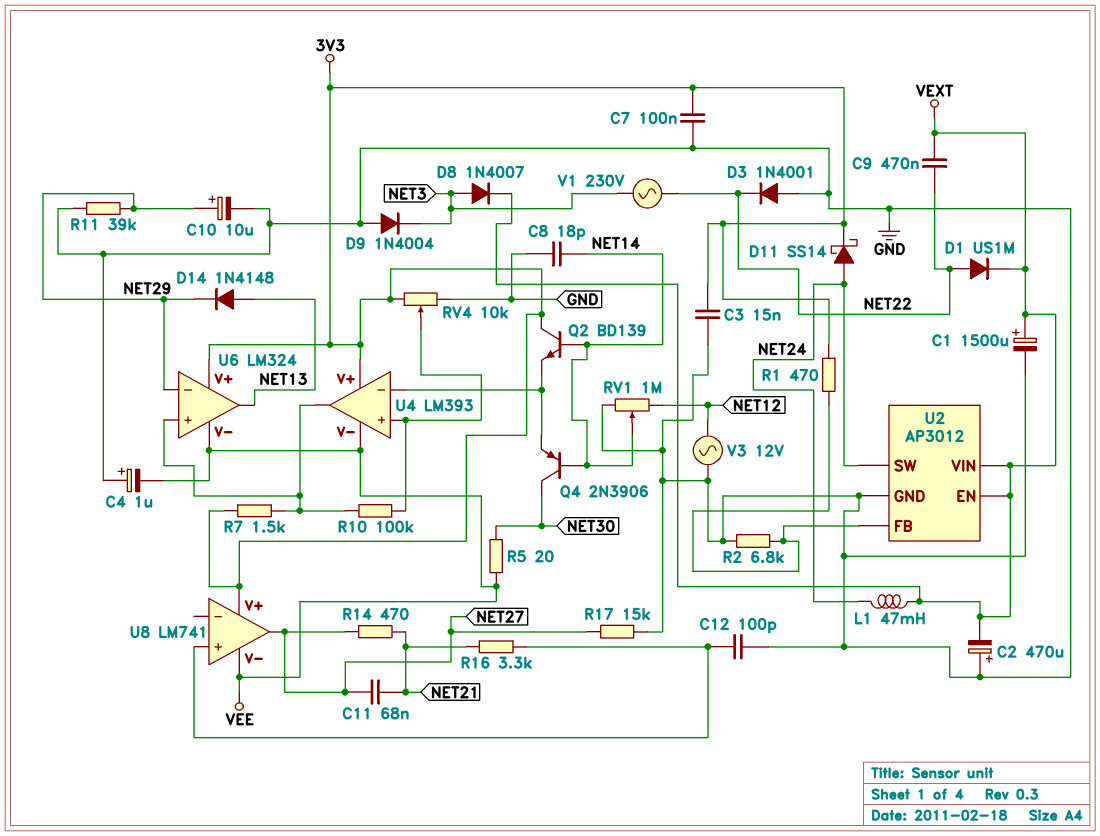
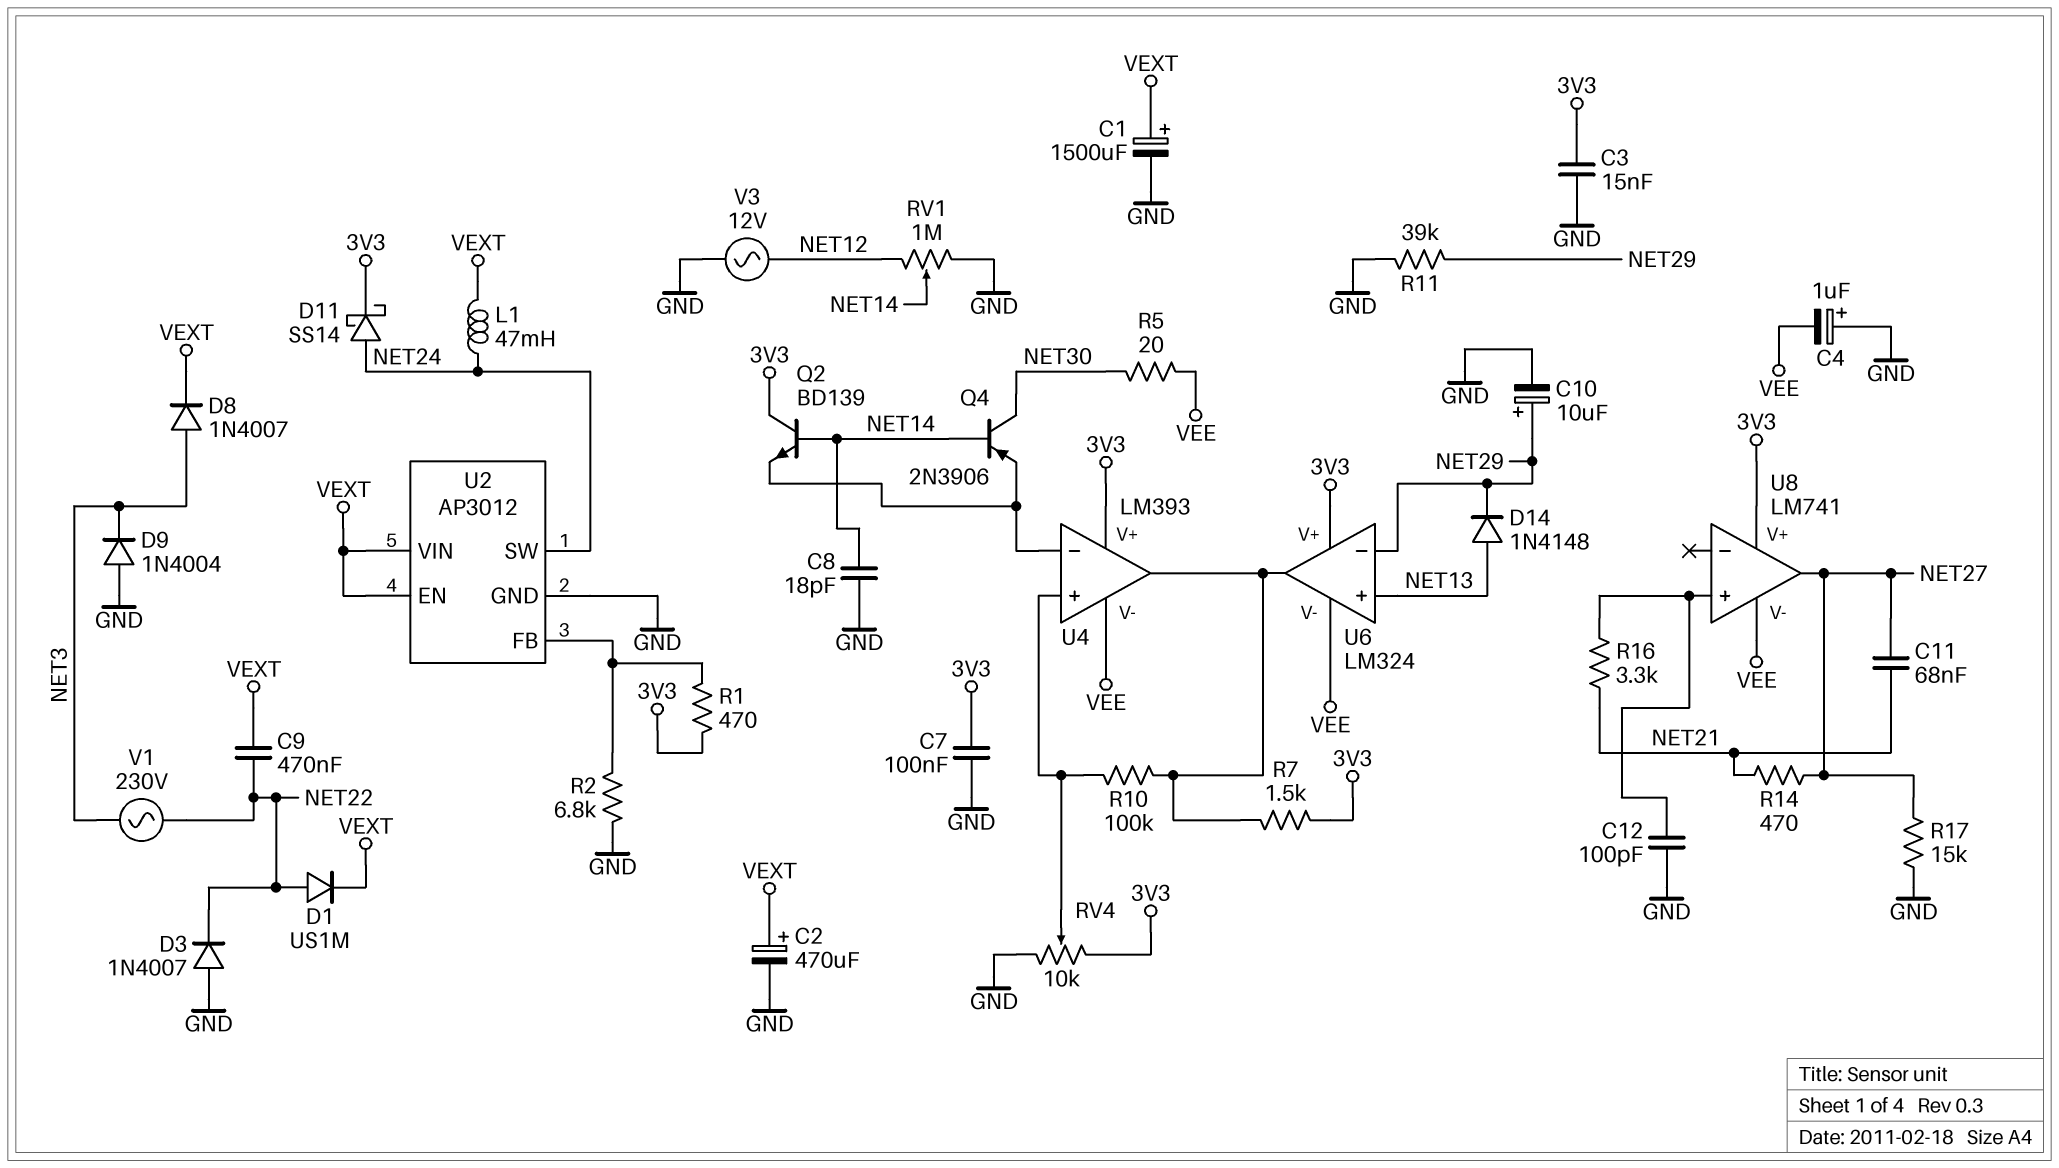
C2: 470uF (plus GND, minus VEXT) -> 470uF (plus VEXT, minus GND)
D3: diode 1N4001 (A GND, K NET22) -> diode 1N4007 (A GND, K NET22)
U6 pin in+: U4/out -> NET13
U6 pin out: NET13 -> U4/out

